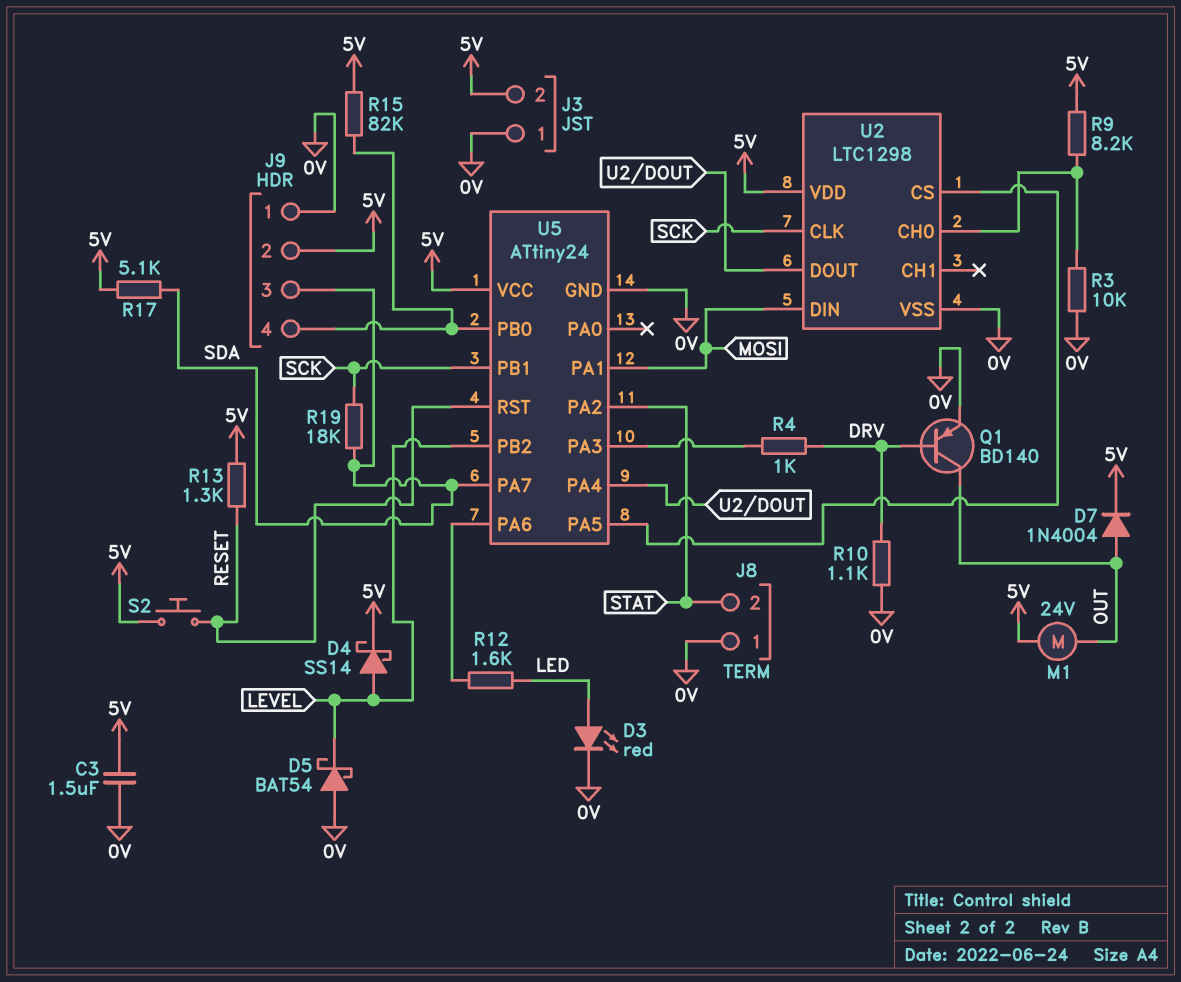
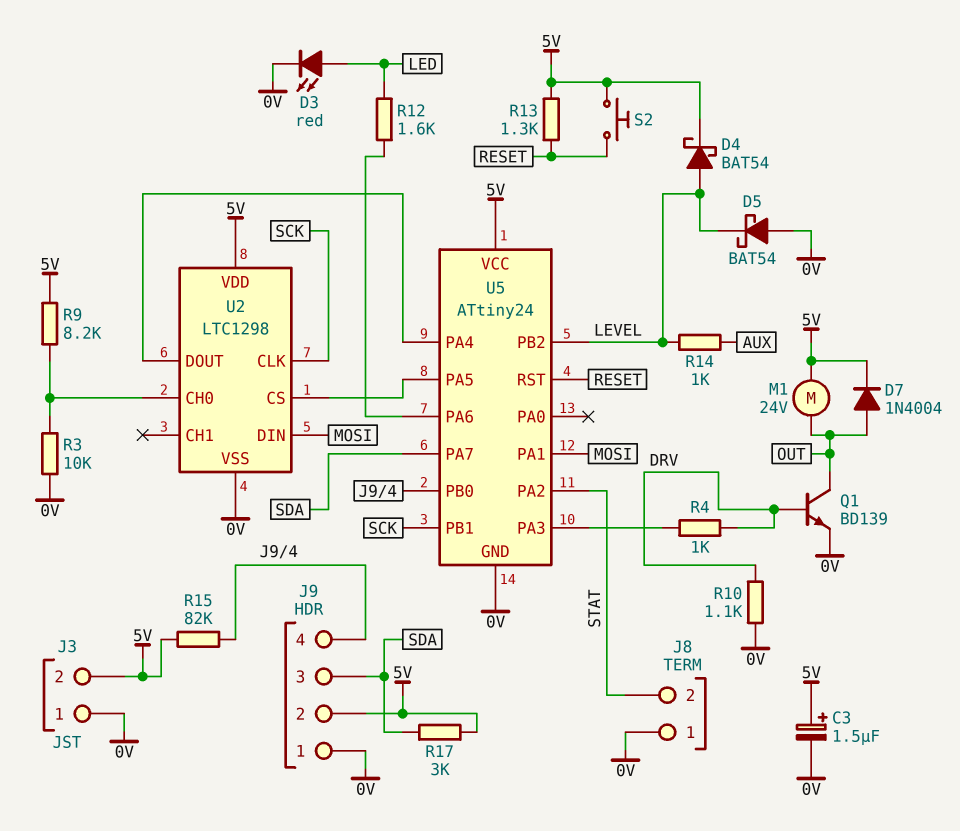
C3: 1.5uF (0V, 5V) -> 1.5uF (plus 5V, minus 0V)
D4: schottky SS14 (A LEVEL, K 5V) -> schottky BAT54 (A LEVEL, K 5V)
Q1: PNP BD140 (B DRV, C OUT, E 0V) -> NPN BD139 (B DRV, C OUT, E 0V)
R14: none -> 1k (AUX, LEVEL)
R17: 5.1k (5V, SDA) -> 3k (5V, SDA)
R19: 18k (SCK, SDA) -> none

